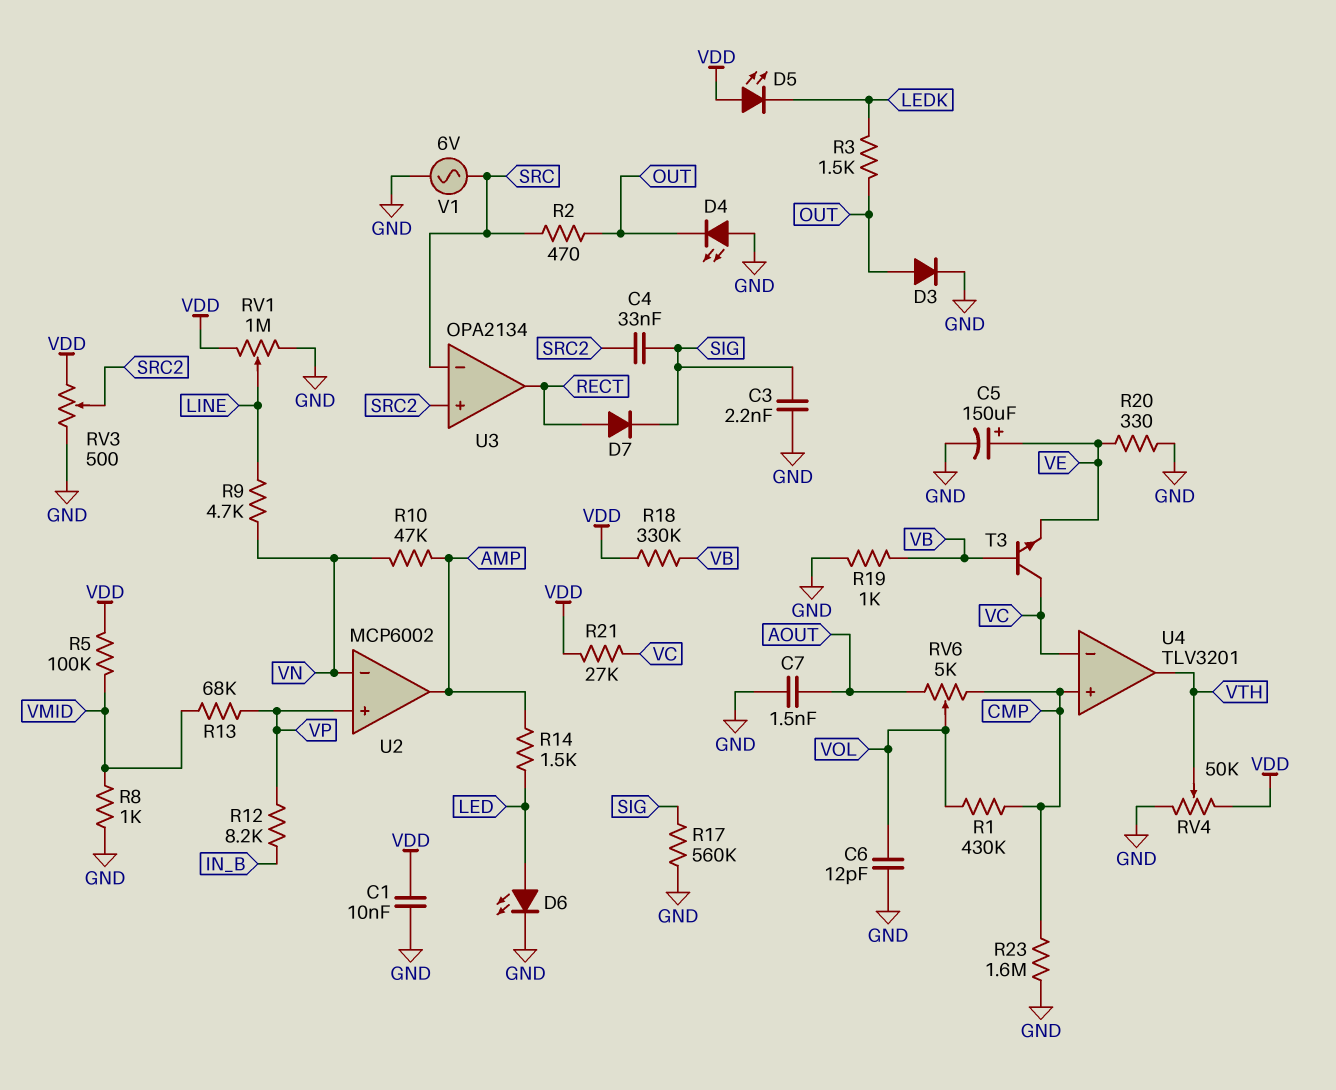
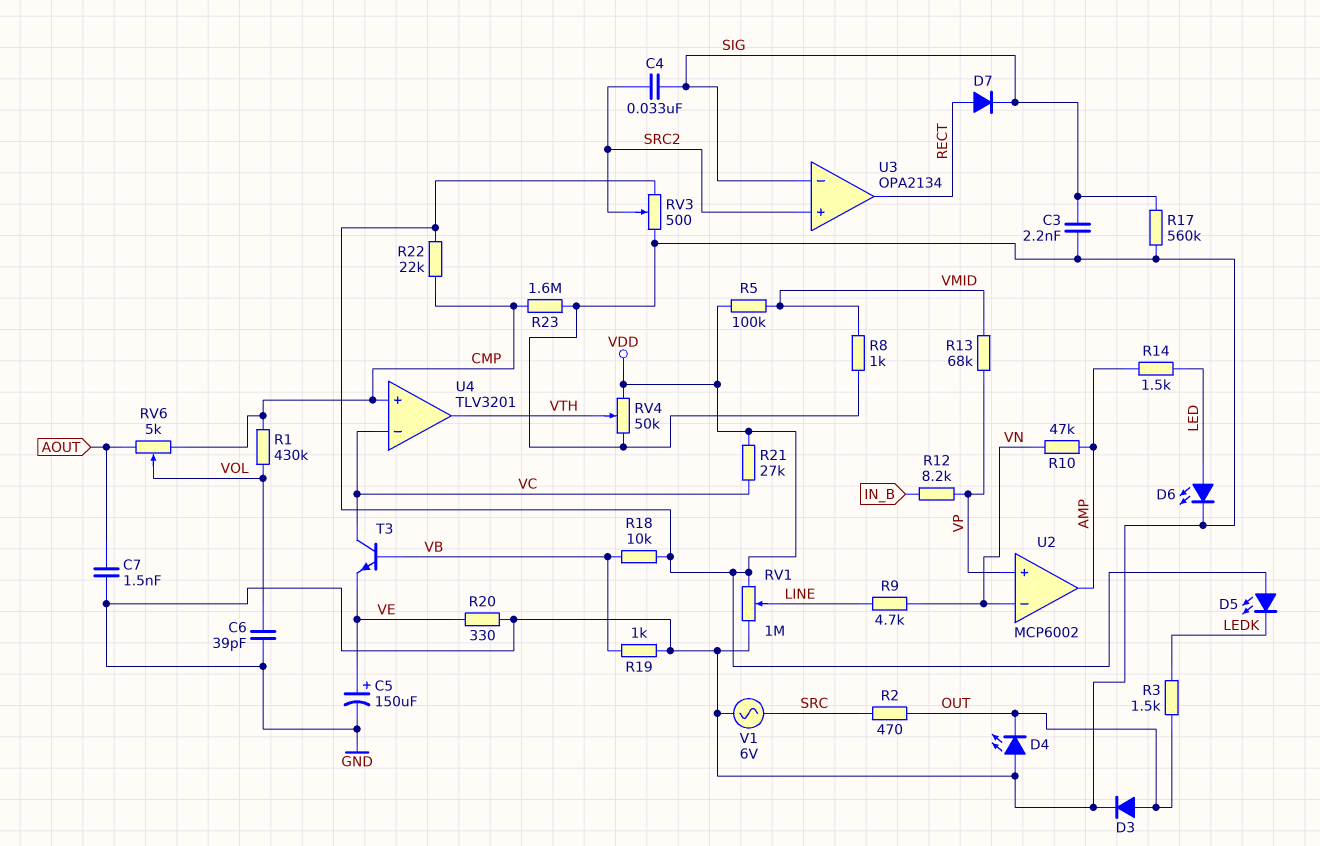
C1: 10nF (GND, VDD) -> none
C6: 12pF (GND, VOL) -> 39pF (GND, VOL)
R18: 330k (VB, VDD) -> 10k (VB, VDD)
R22: none -> 22k (CMP, VDD)
U3 pin in-: SRC -> SIG

